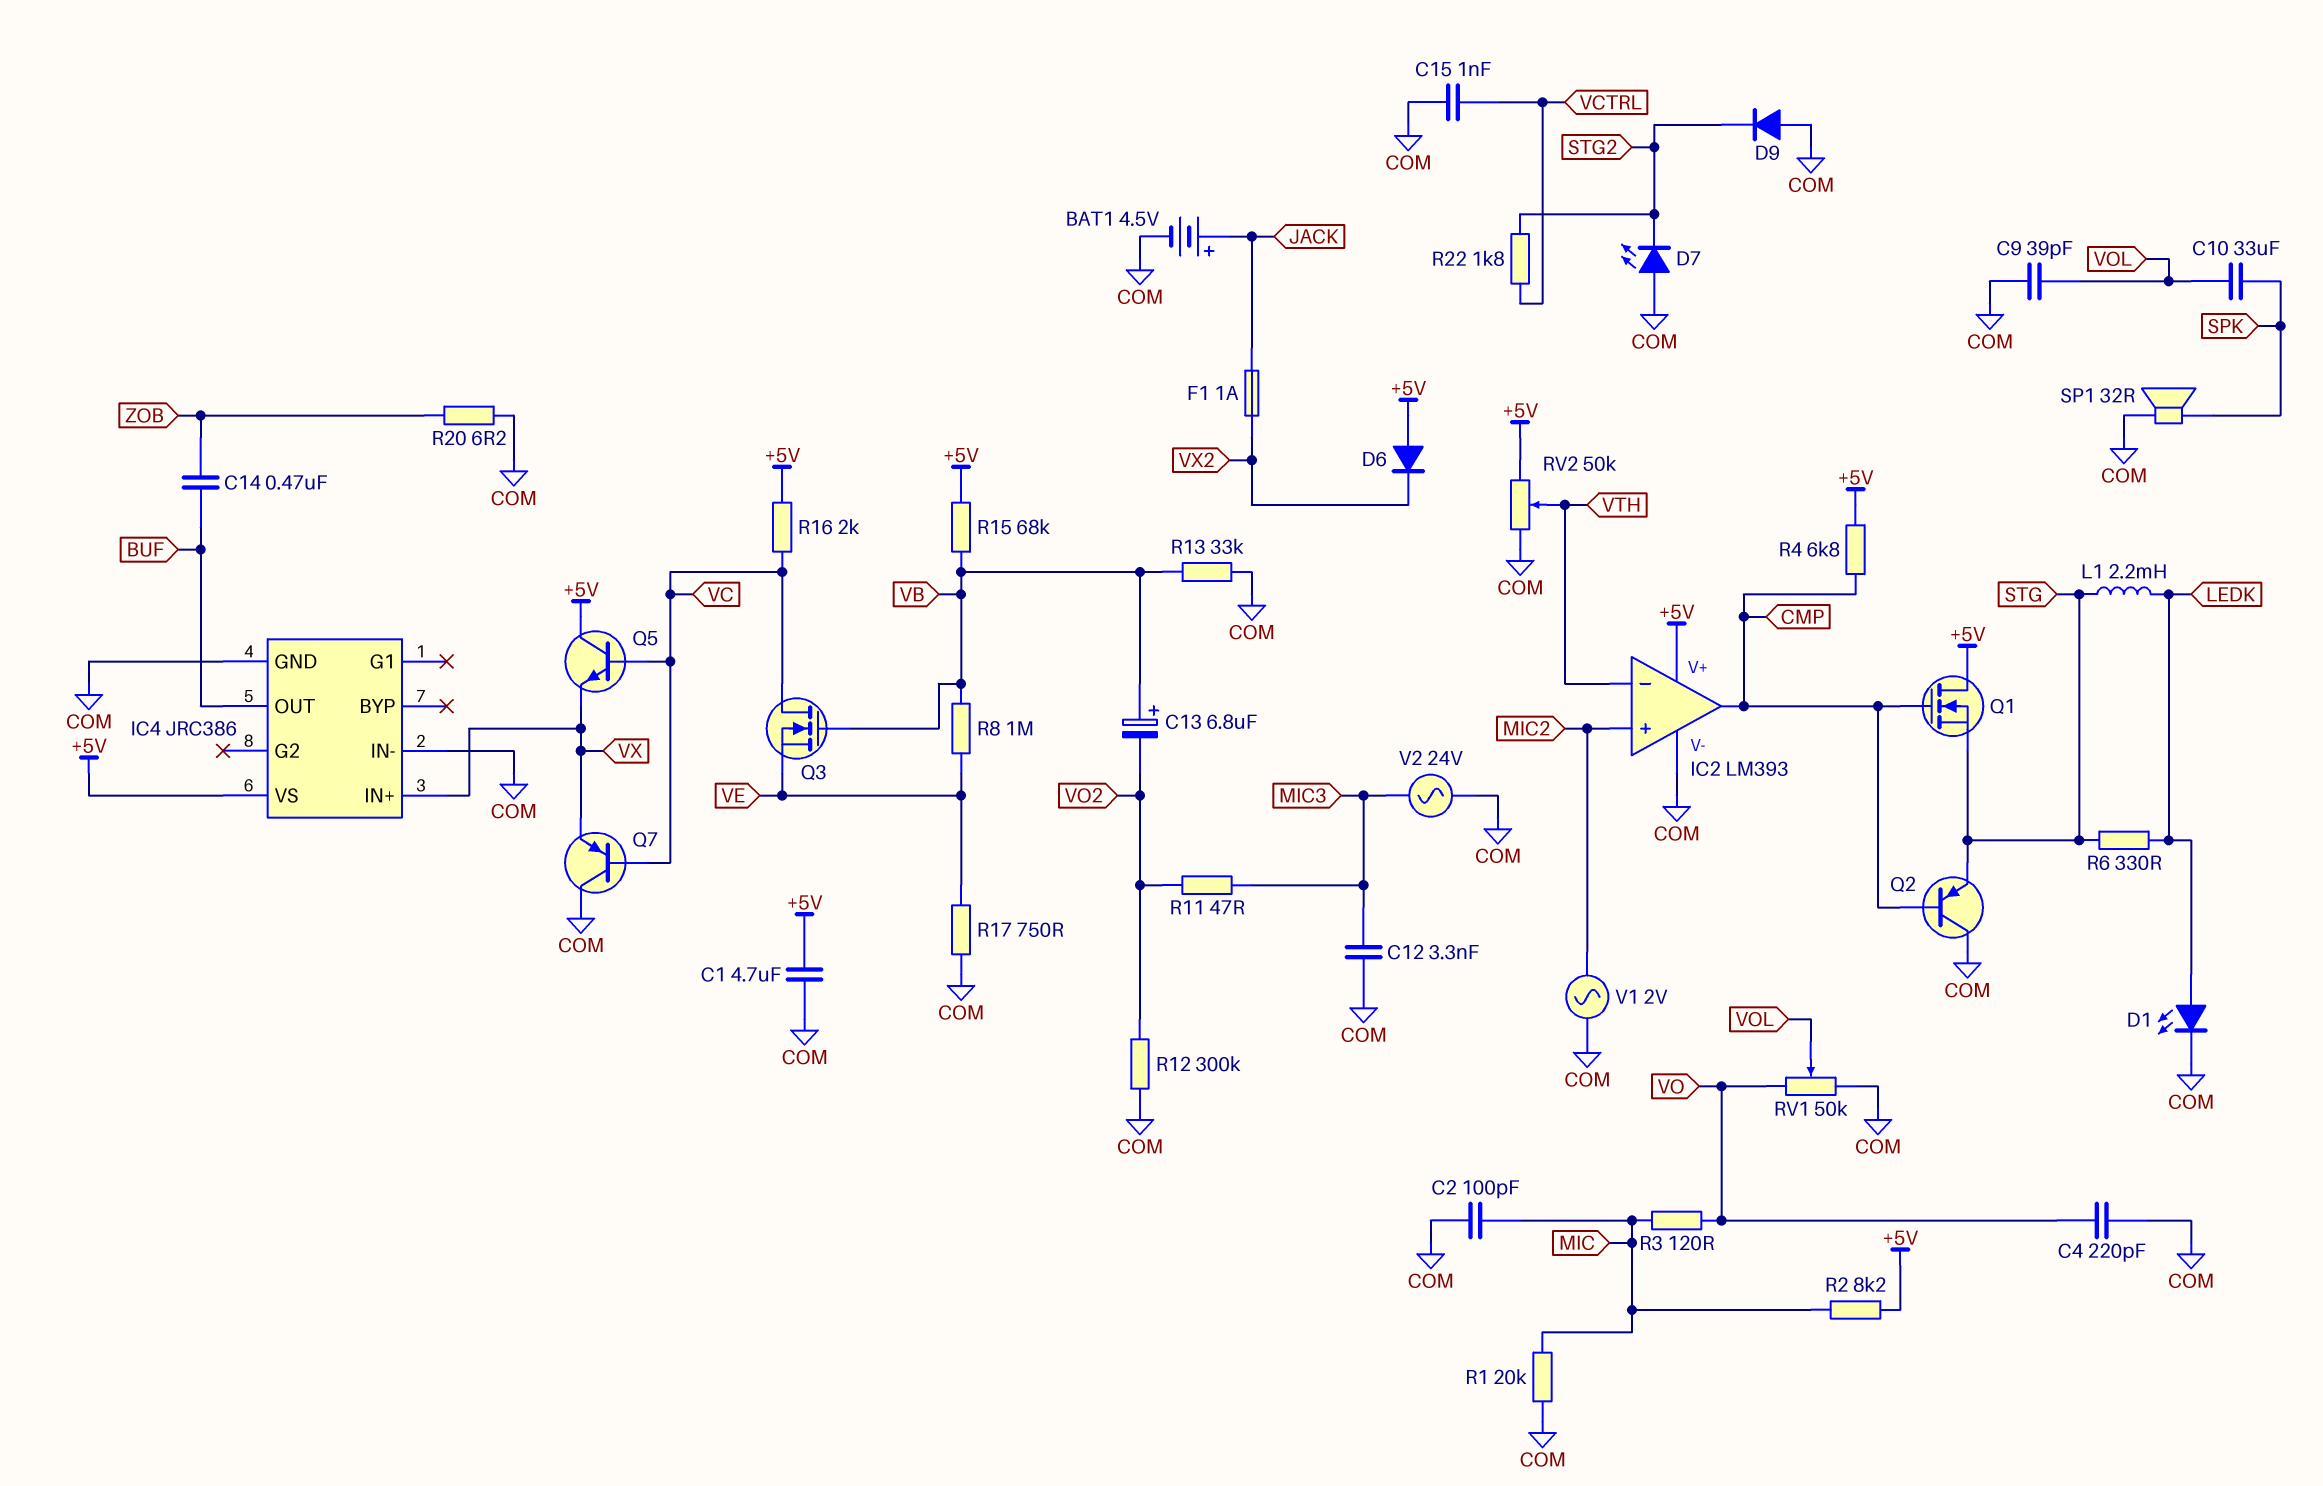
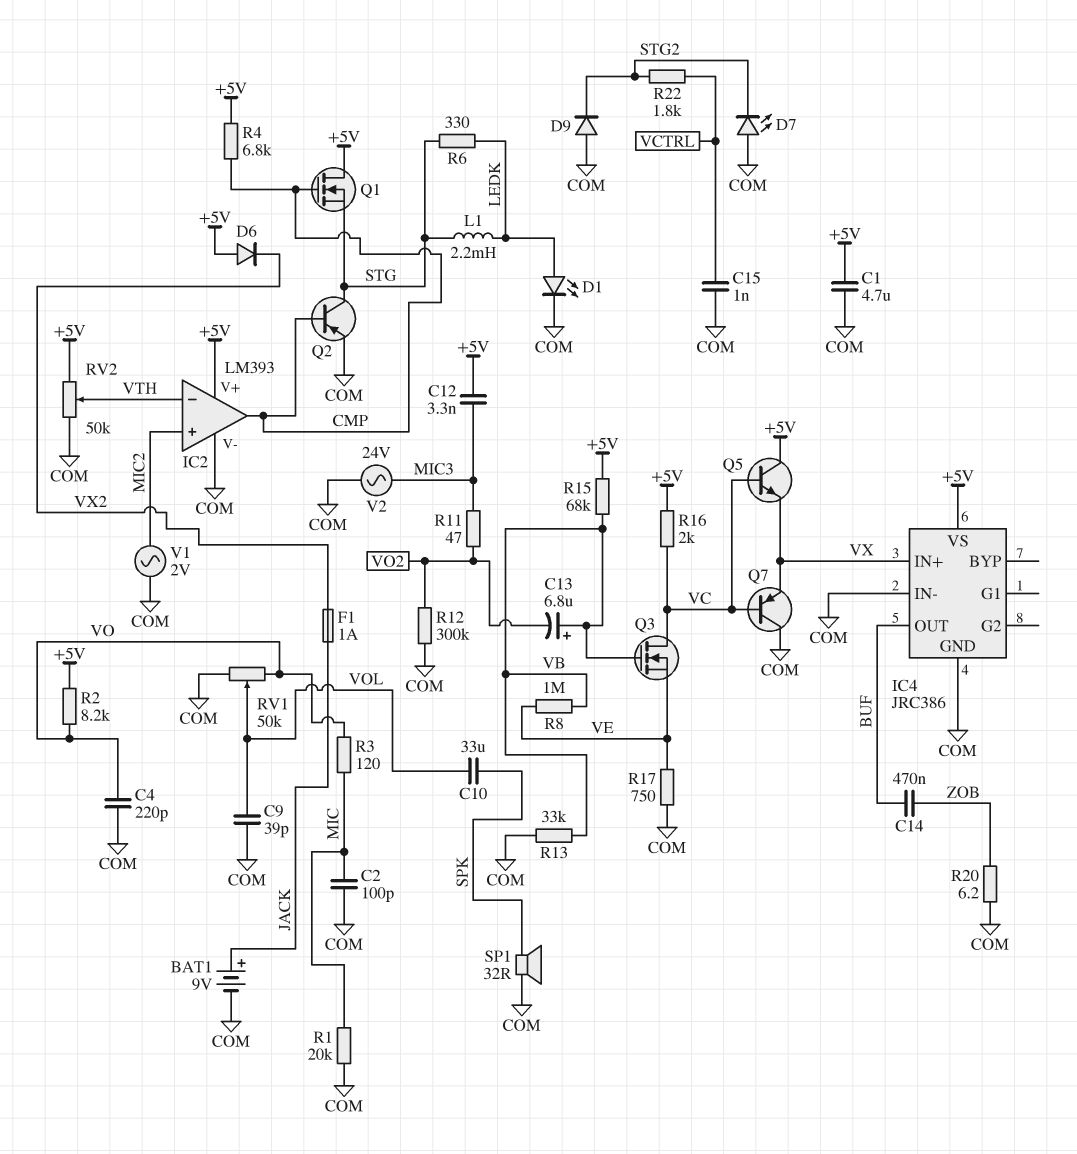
BAT1: 4.5V (plus JACK, minus COM) -> 9V (plus JACK, minus COM)
C12: 3.3nF (COM, MIC3) -> 3.3nF (+5V, MIC3)
Q2: PNP (B CMP, C COM, E STG) -> PNP (B CMP, C STG, E COM)
R2: 8.2k (+5V, MIC) -> 8.2k (+5V, VO)

